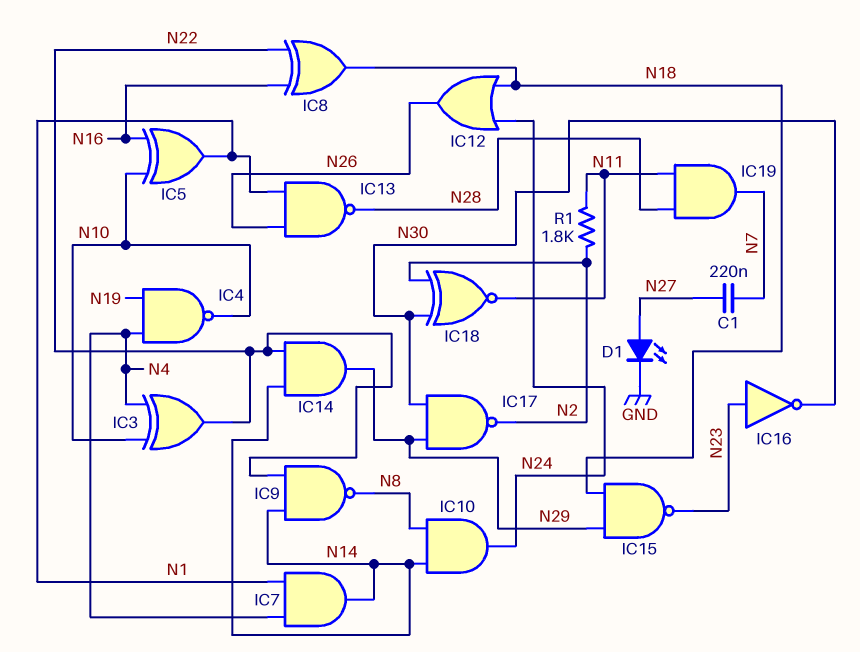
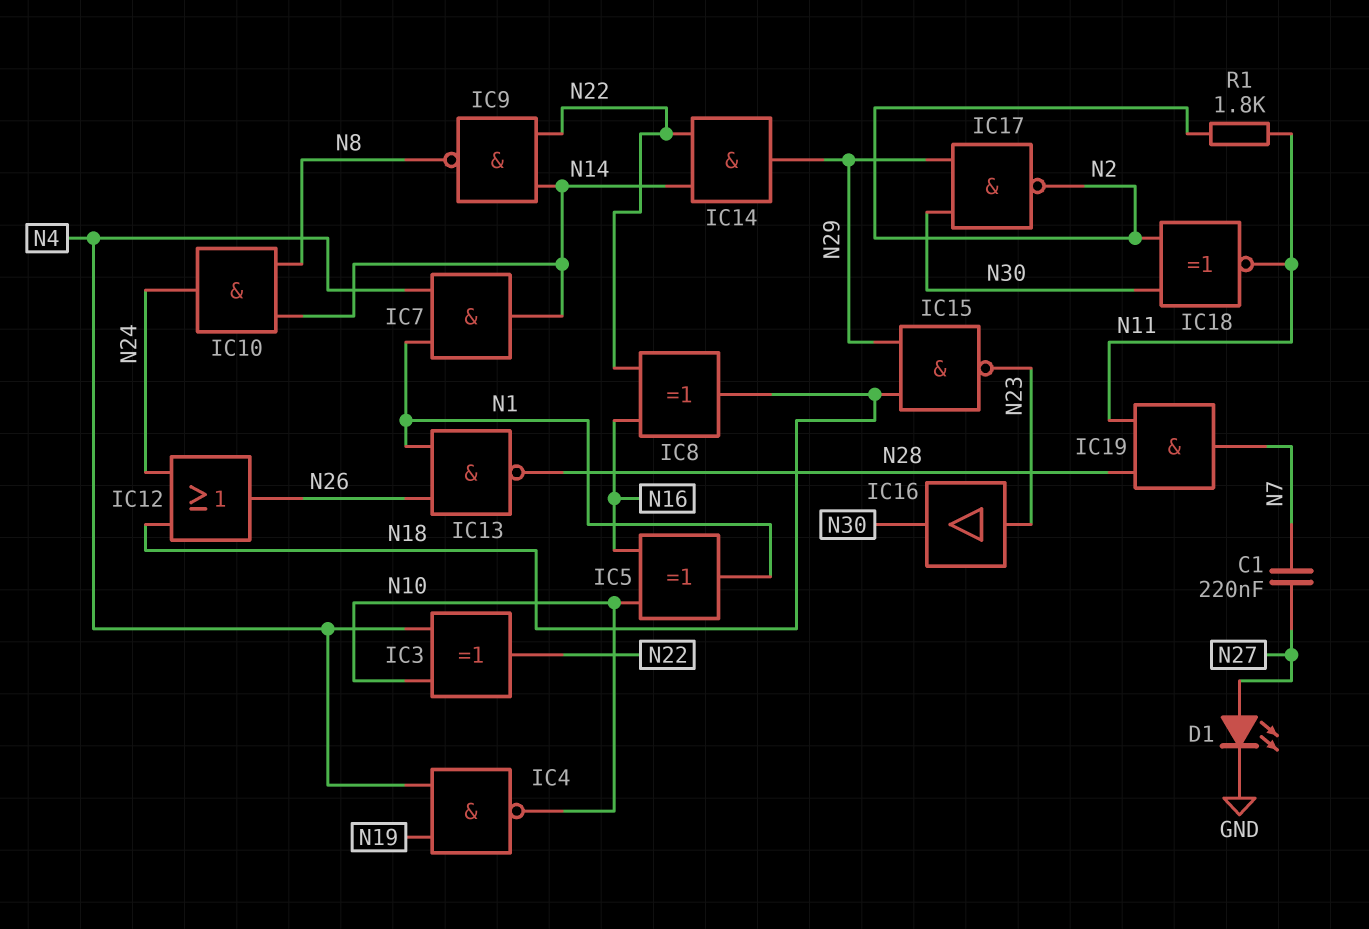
IC16: NOT (in N23, out N30) -> buffer (in N23, out N30)

